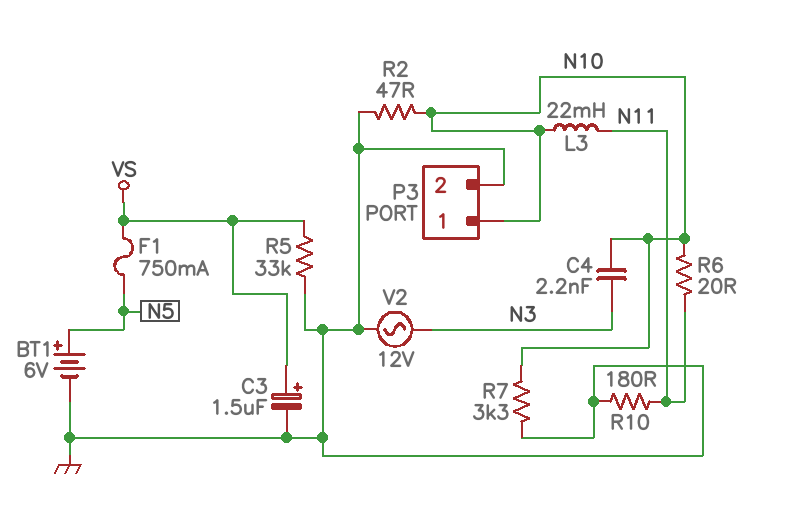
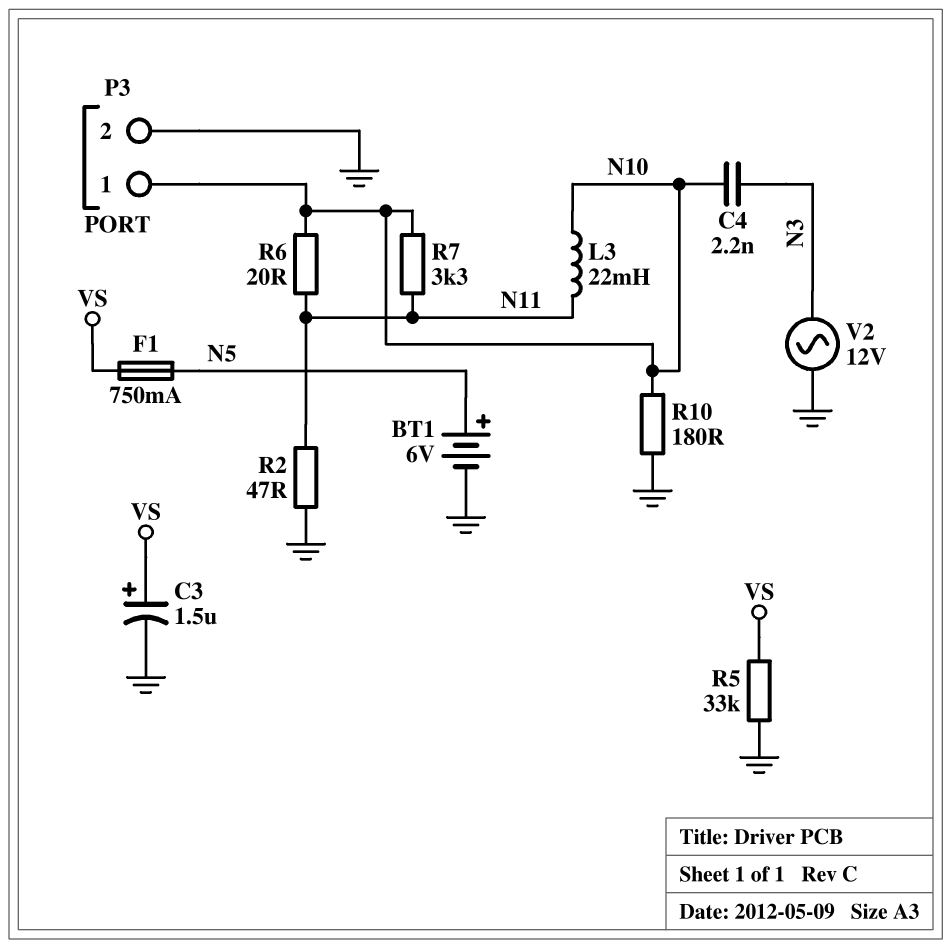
R2: 47 (GND, N10) -> 47 (GND, N11)
R7: 3.3k (GND, N10) -> 3.3k (N10, N11)
R10: 180 (GND, N11) -> 180 (GND, N10)

